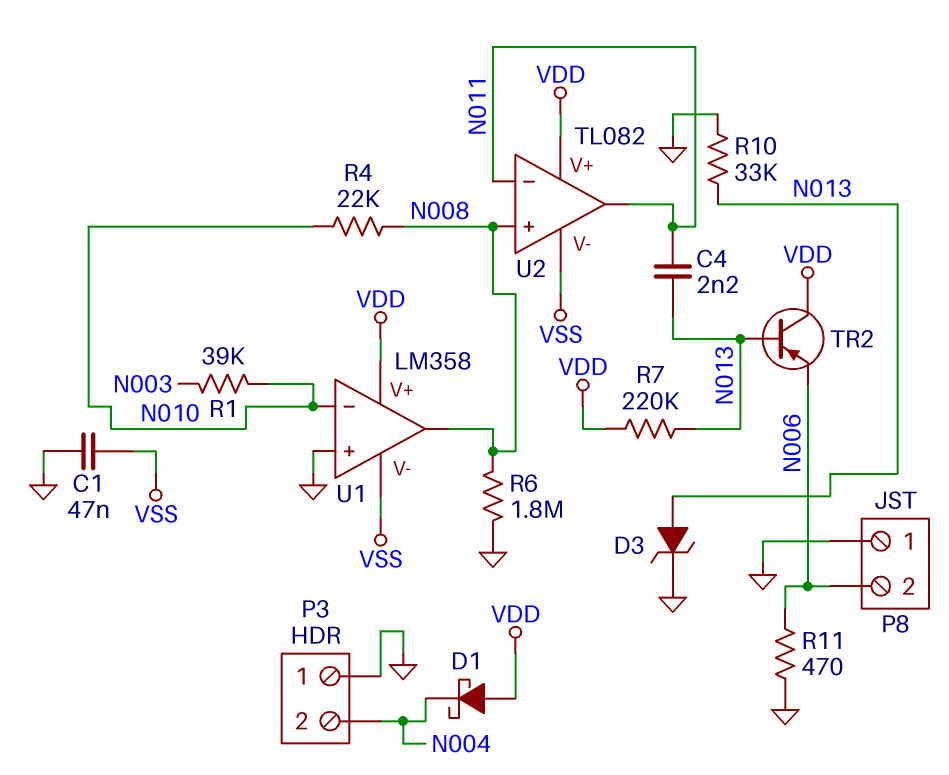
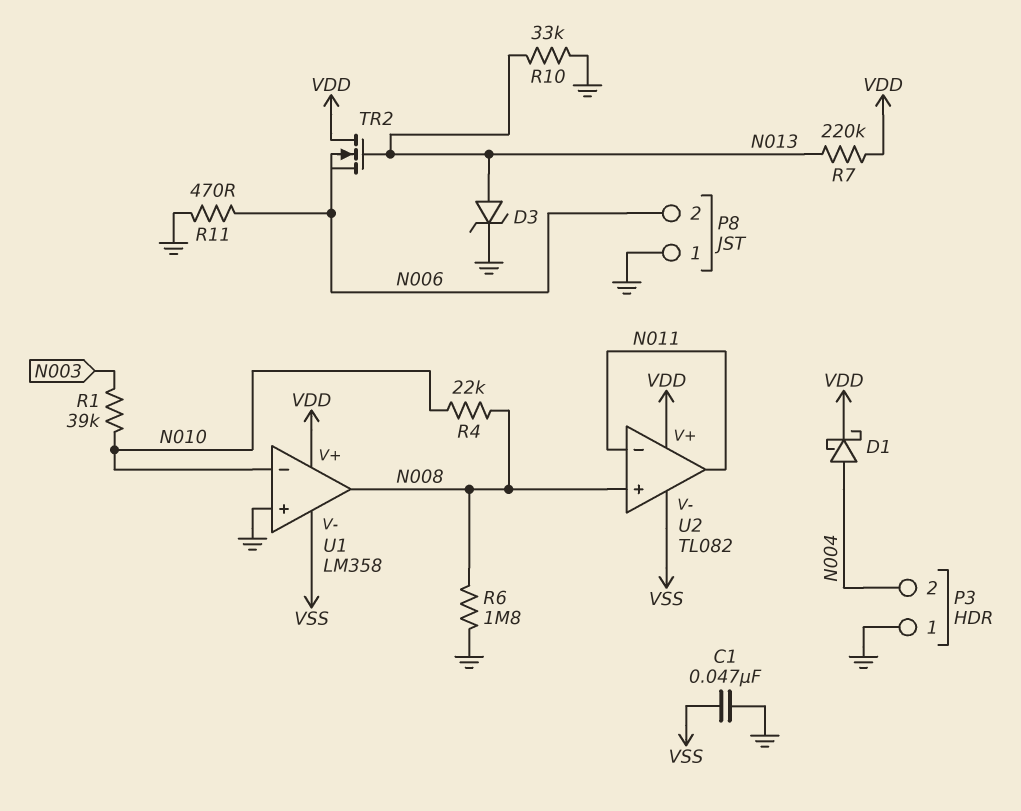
C4: 2.2nF (N011, N013) -> none
D1: schottky (A VDD, K N004) -> schottky (A N004, K VDD)
TR2: PNP (B N013, C VDD, E N006) -> NMOS (G N013, D VDD, S N006)

